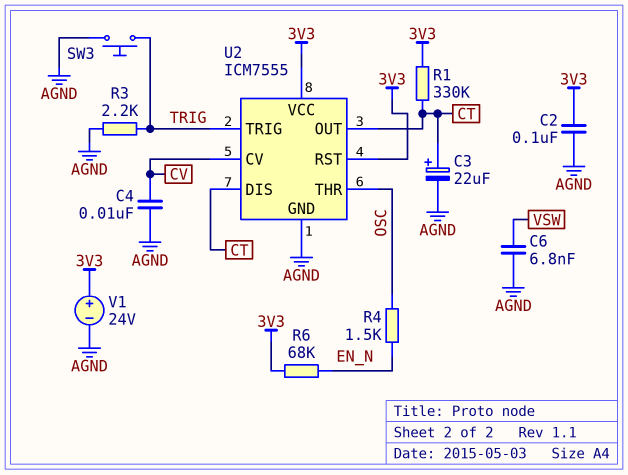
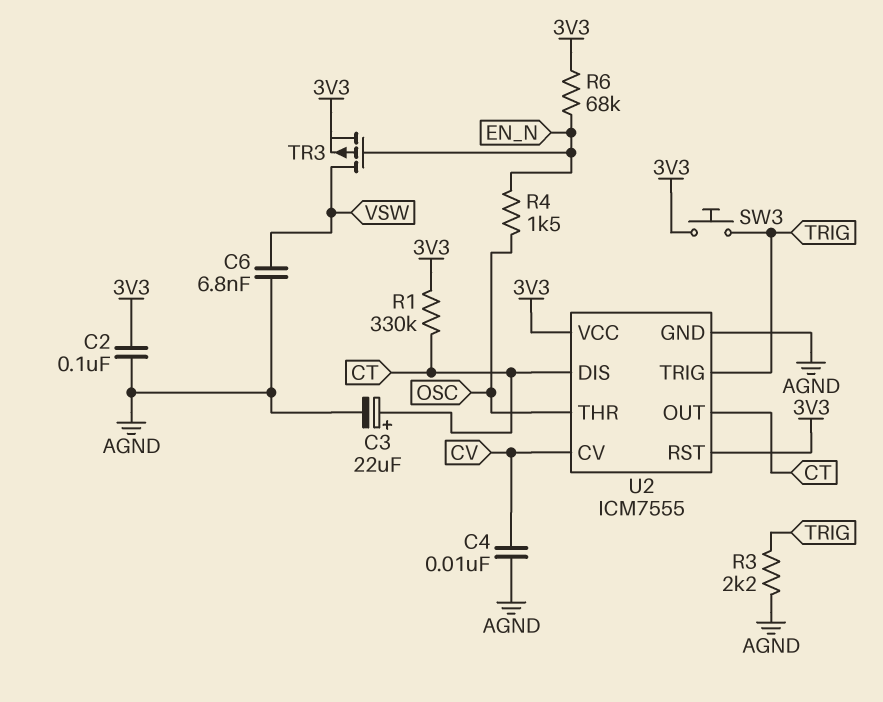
SW3: button (AGND, TRIG) -> button (3V3, TRIG)
TR3: none -> PMOS (G EN_N, D VSW, S 3V3)
V1: 24V (plus 3V3, minus AGND) -> none

